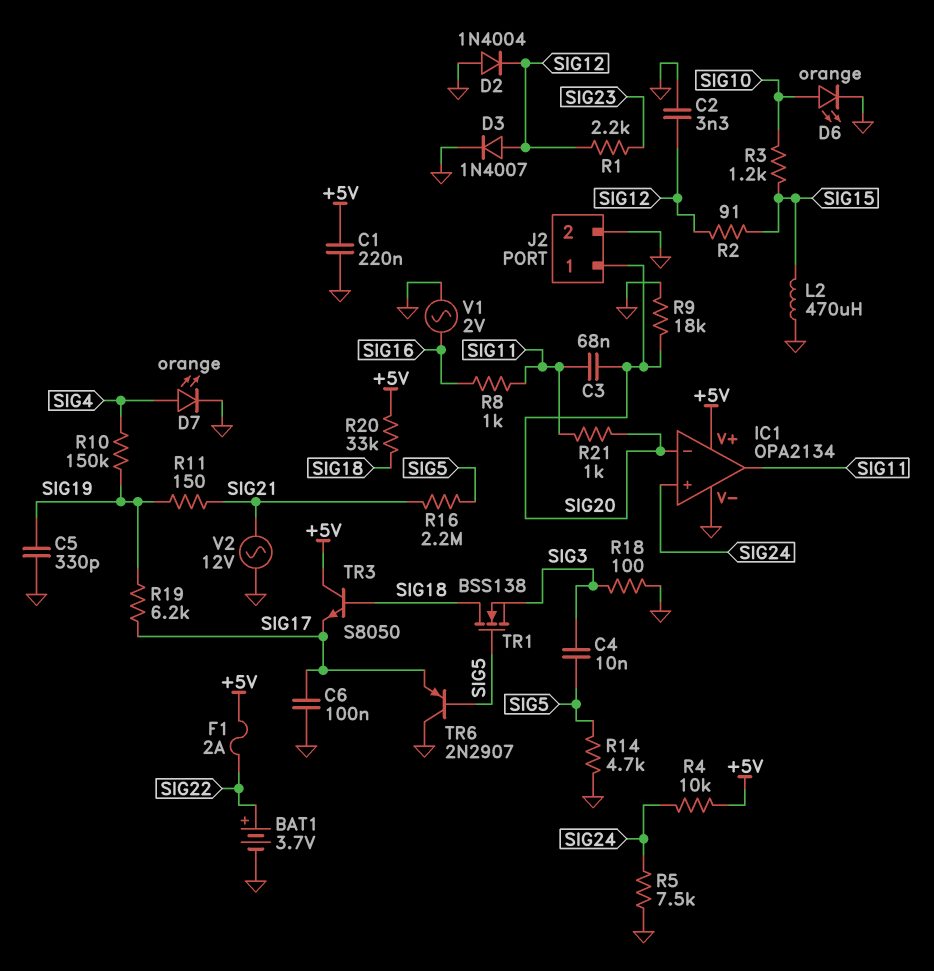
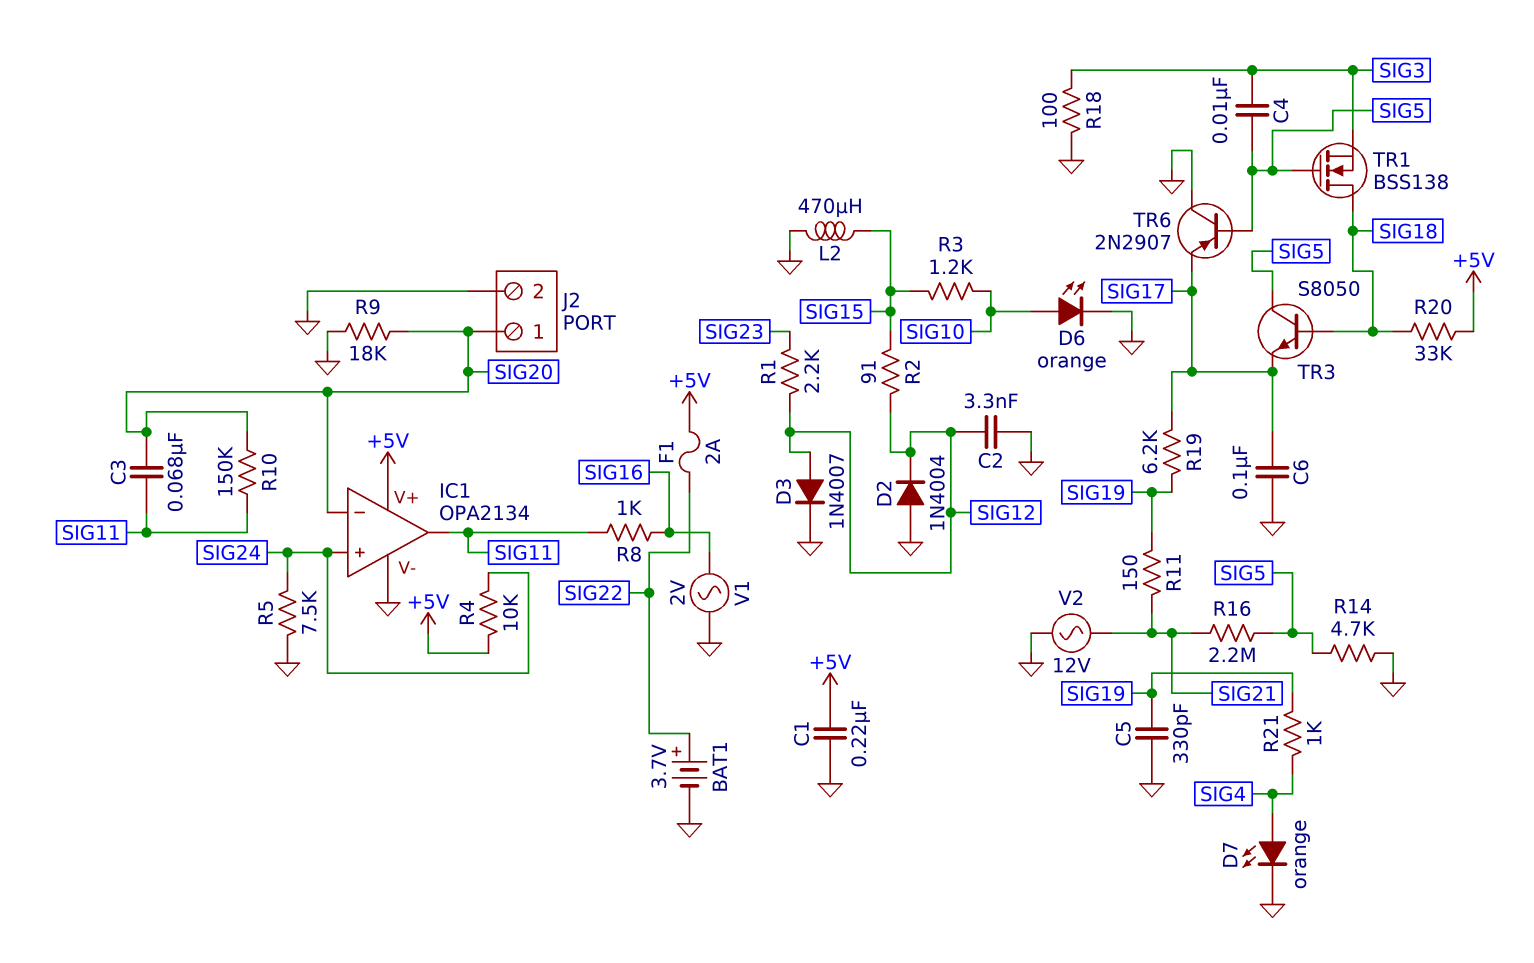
R10: 150k (SIG4, SIG19) -> 150k (SIG11, SIG20)
R21: 1k (SIG11, SIG20) -> 1k (SIG4, SIG19)
TR3: NPN S8050 (B SIG18, C +5V, E SIG17) -> NPN S8050 (B SIG18, C SIG5, E SIG17)

